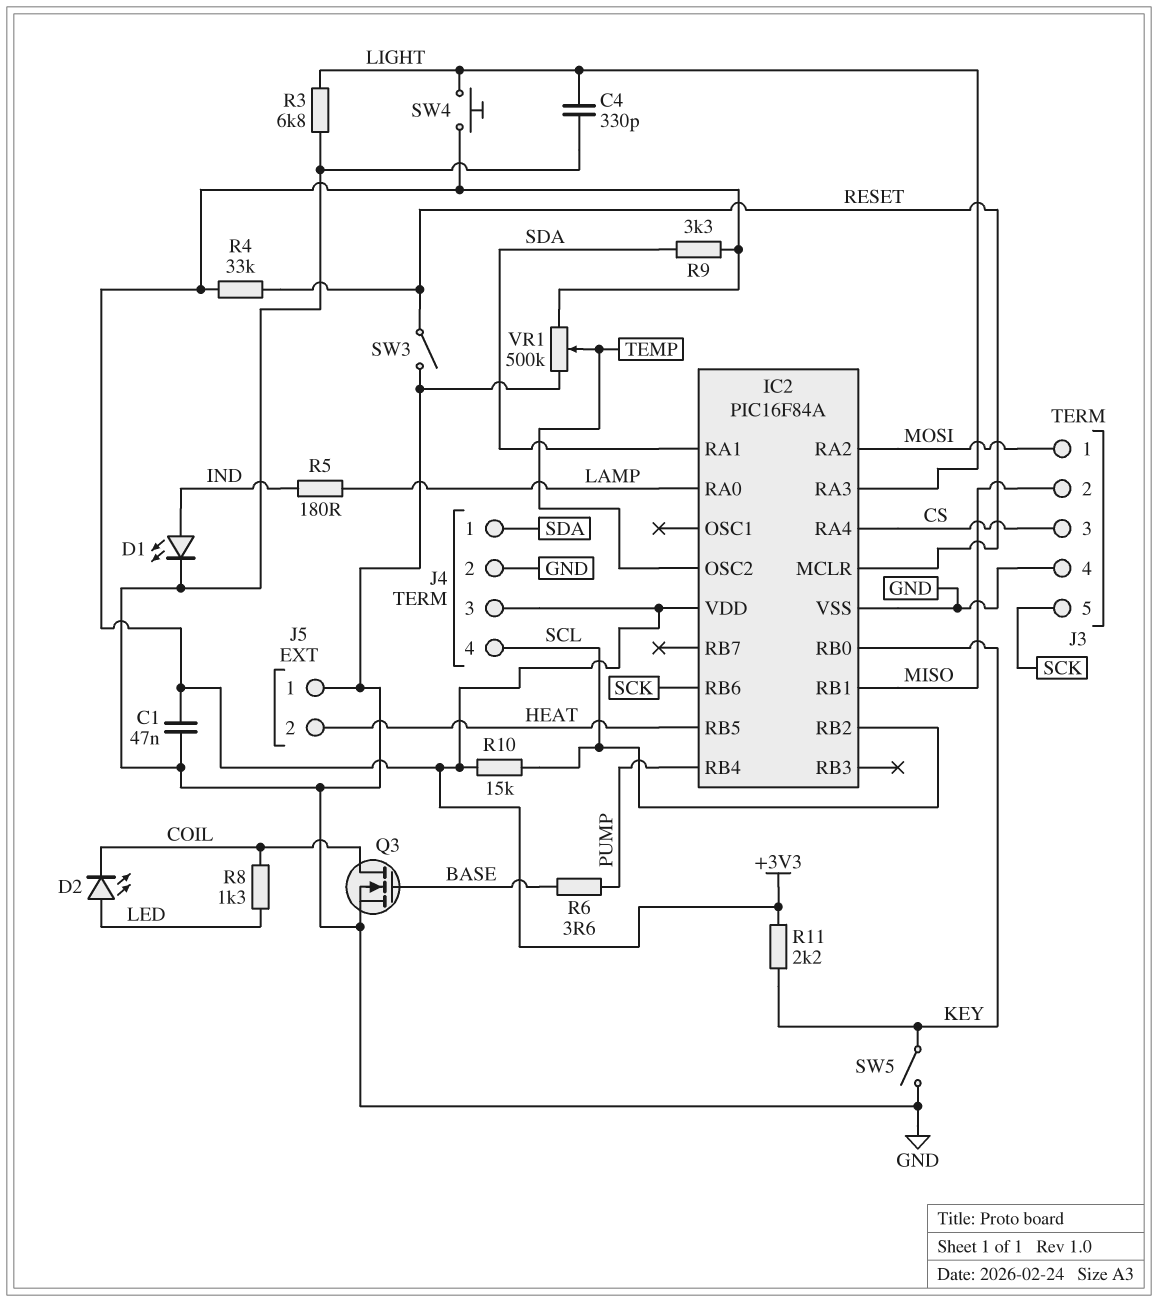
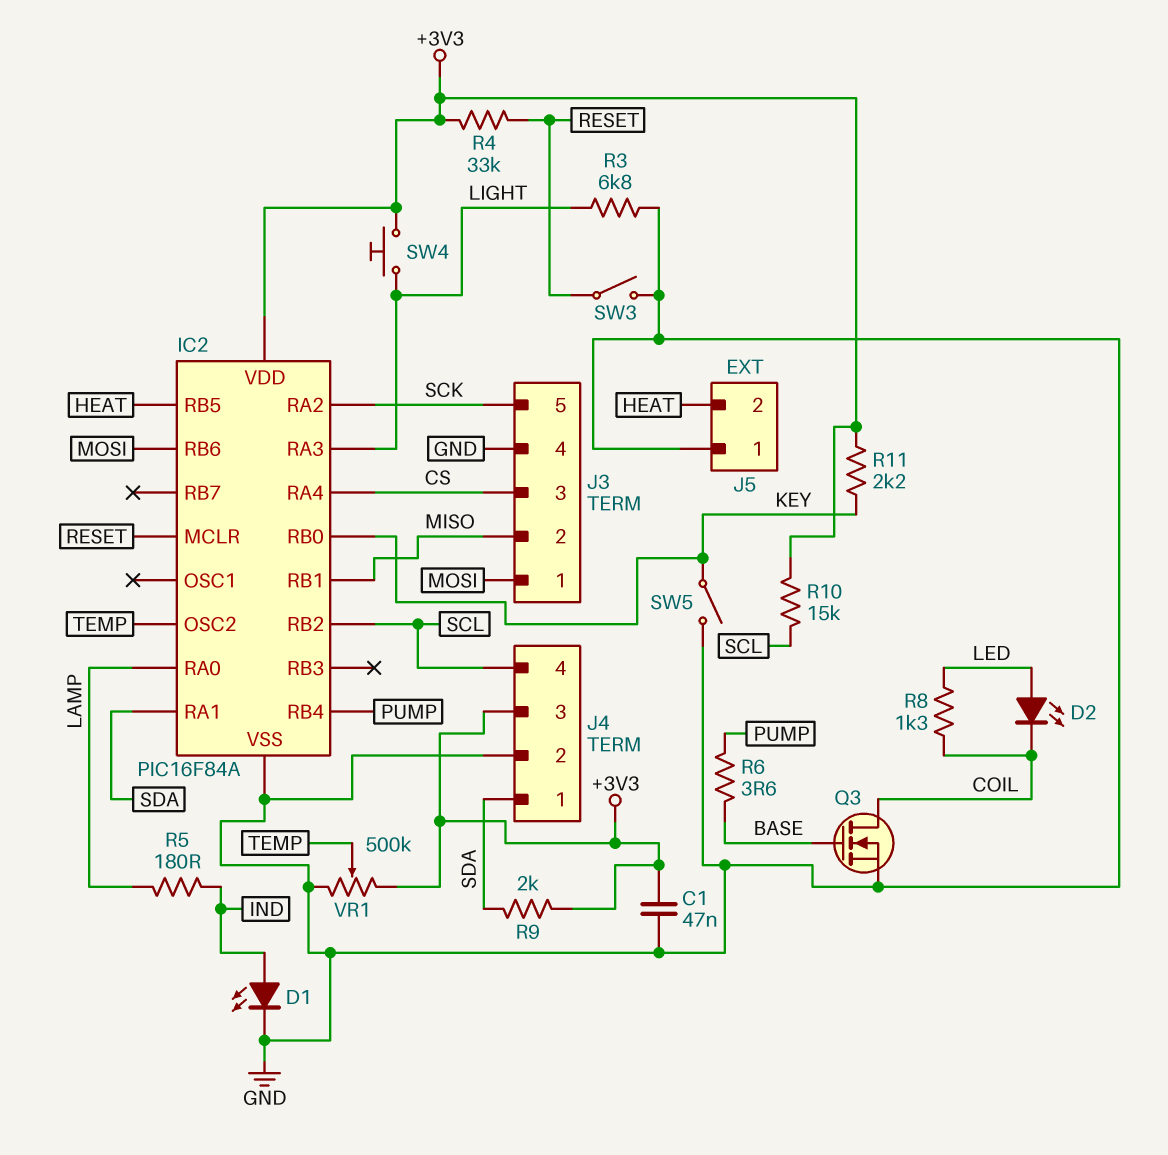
C4: 330pF (GND, LIGHT) -> none
IC2 pin RA2: MOSI -> SCK
IC2 pin RB6: SCK -> MOSI
R9: 3.3k (+3V3, SDA) -> 2k (+3V3, SDA)

